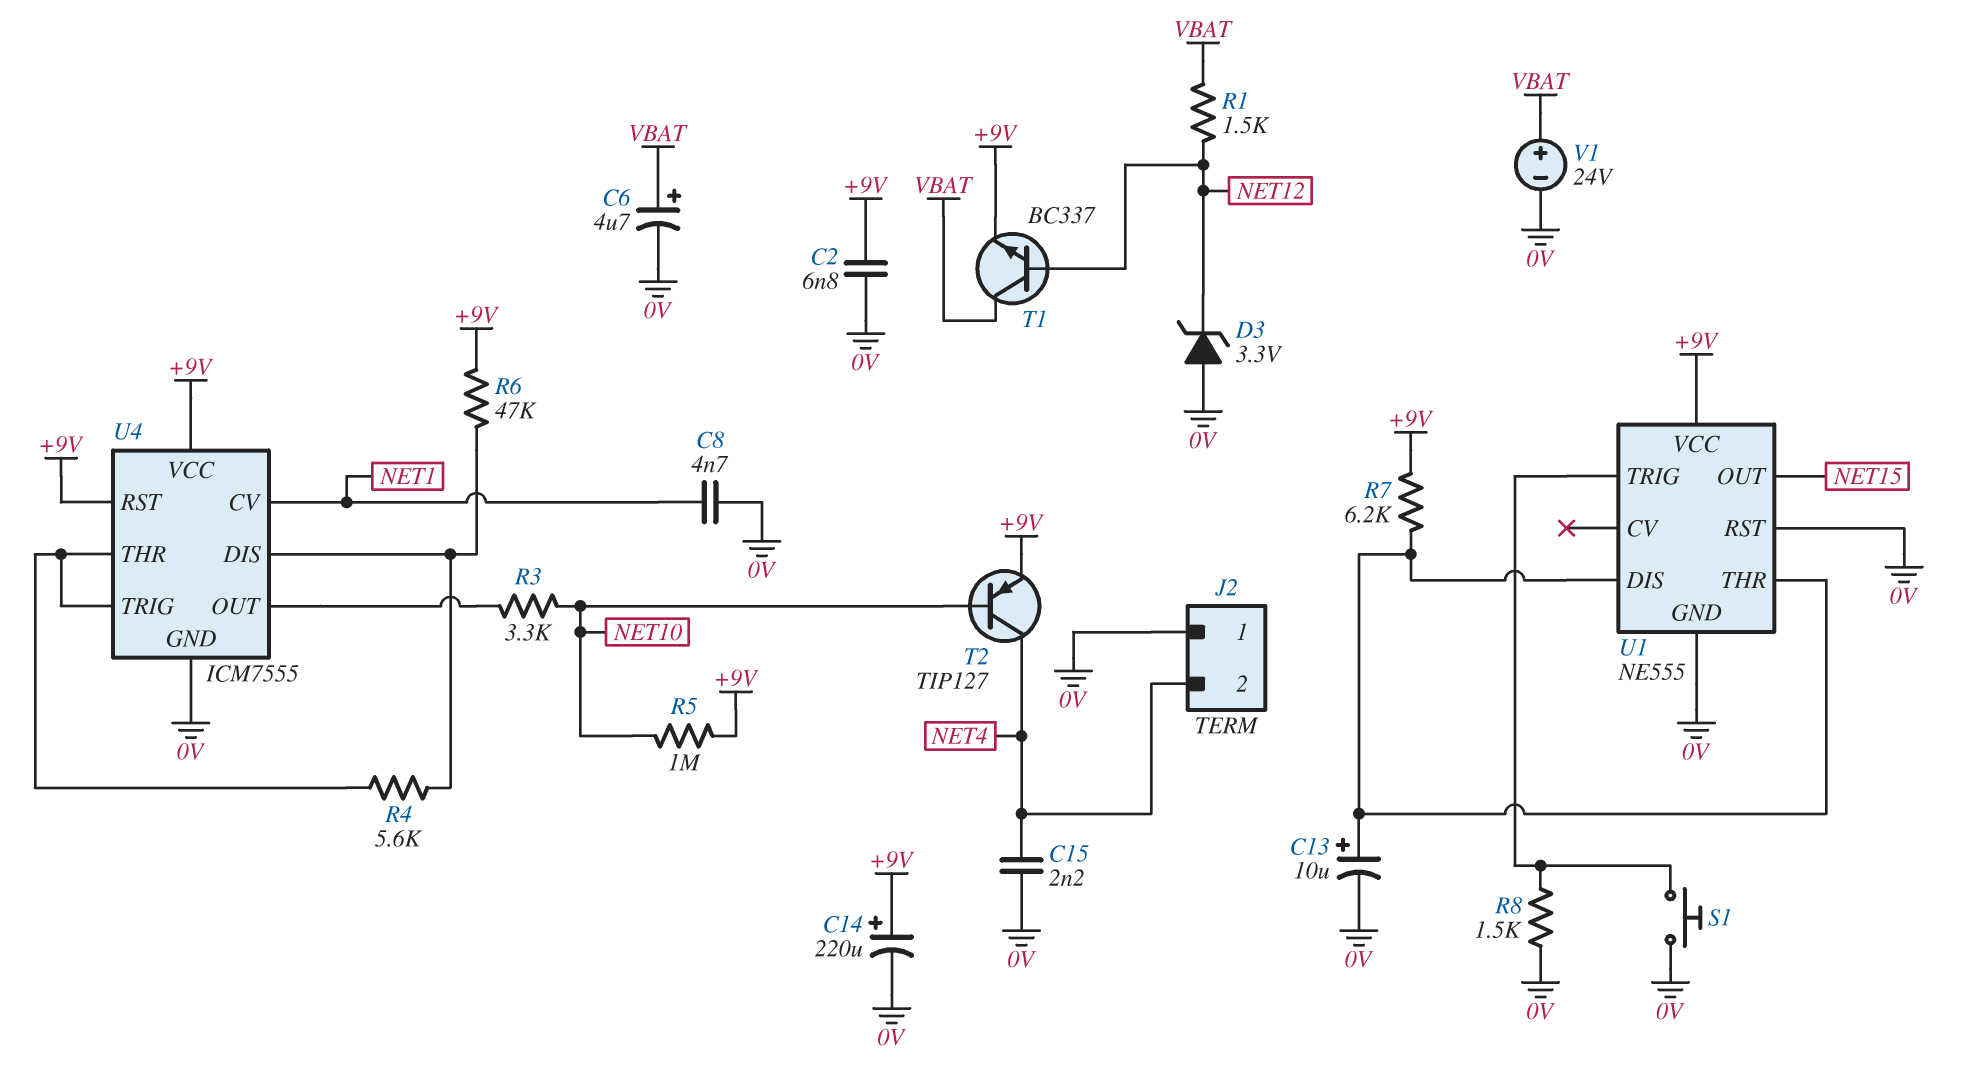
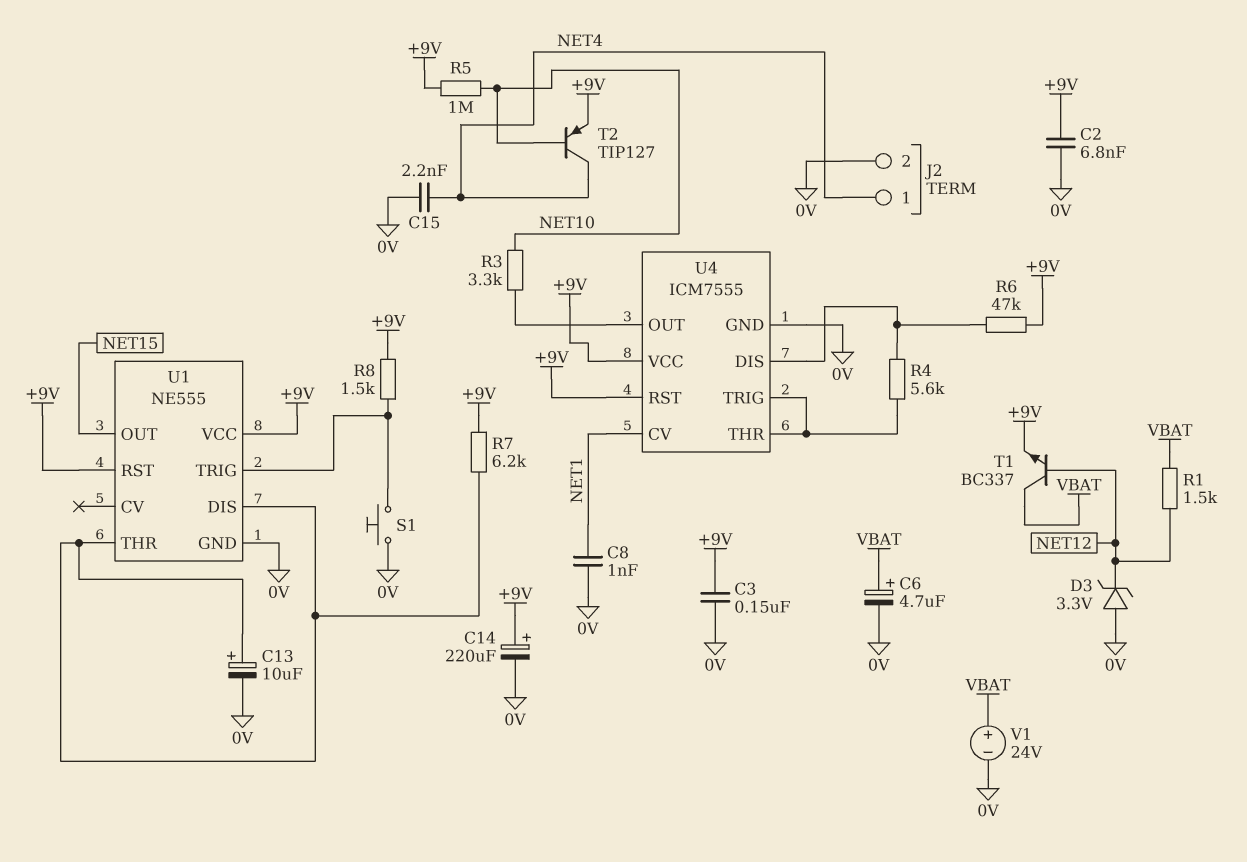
C3: none -> 150nF (+9V, 0V)
C8: 4.7nF (0V, NET1) -> 1nF (0V, NET1)
J2 pin 1: 0V -> NET4
J2 pin 2: NET4 -> 0V
R8: 1.5k (0V, U1/TRIG) -> 1.5k (+9V, U1/TRIG)
U1 pin RST: 0V -> +9V

